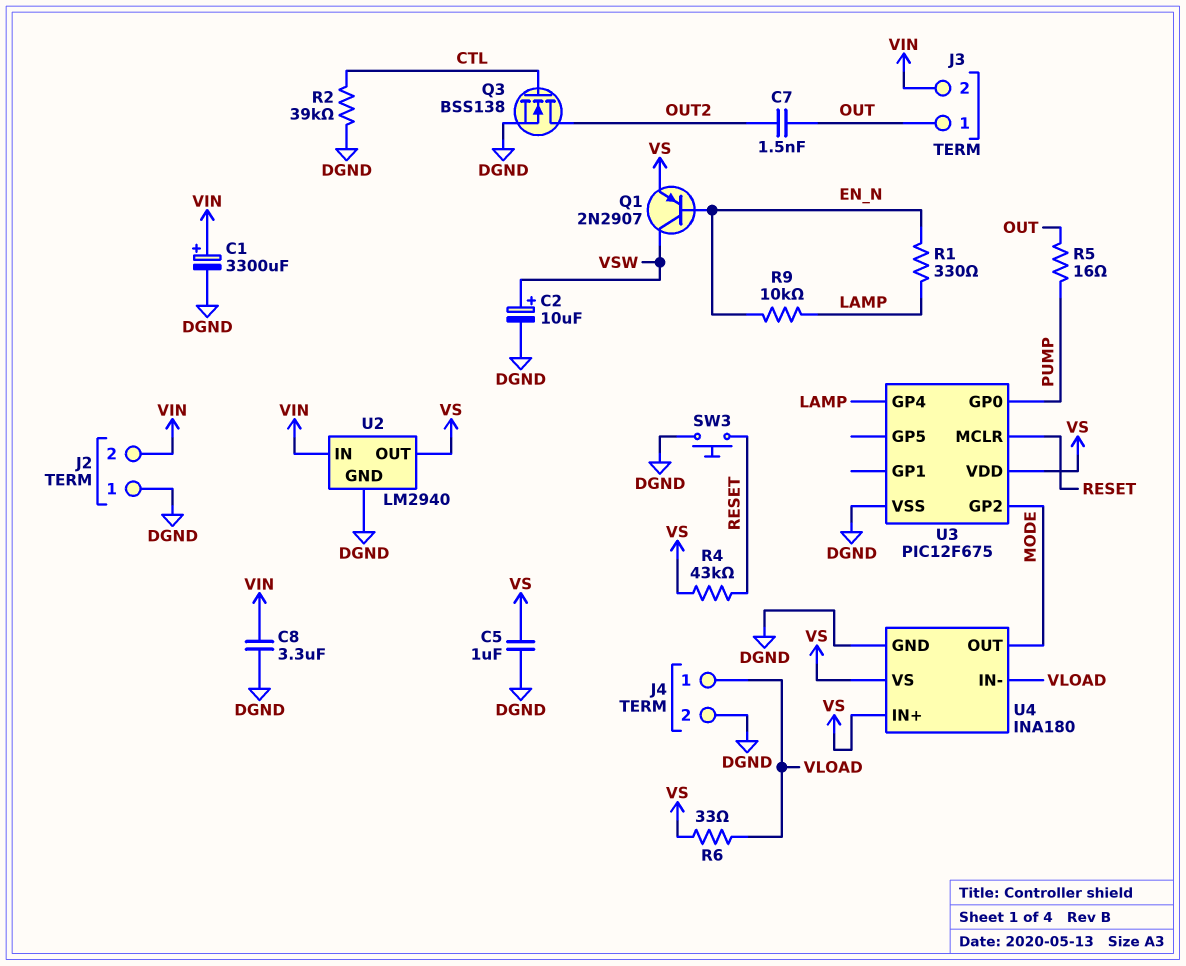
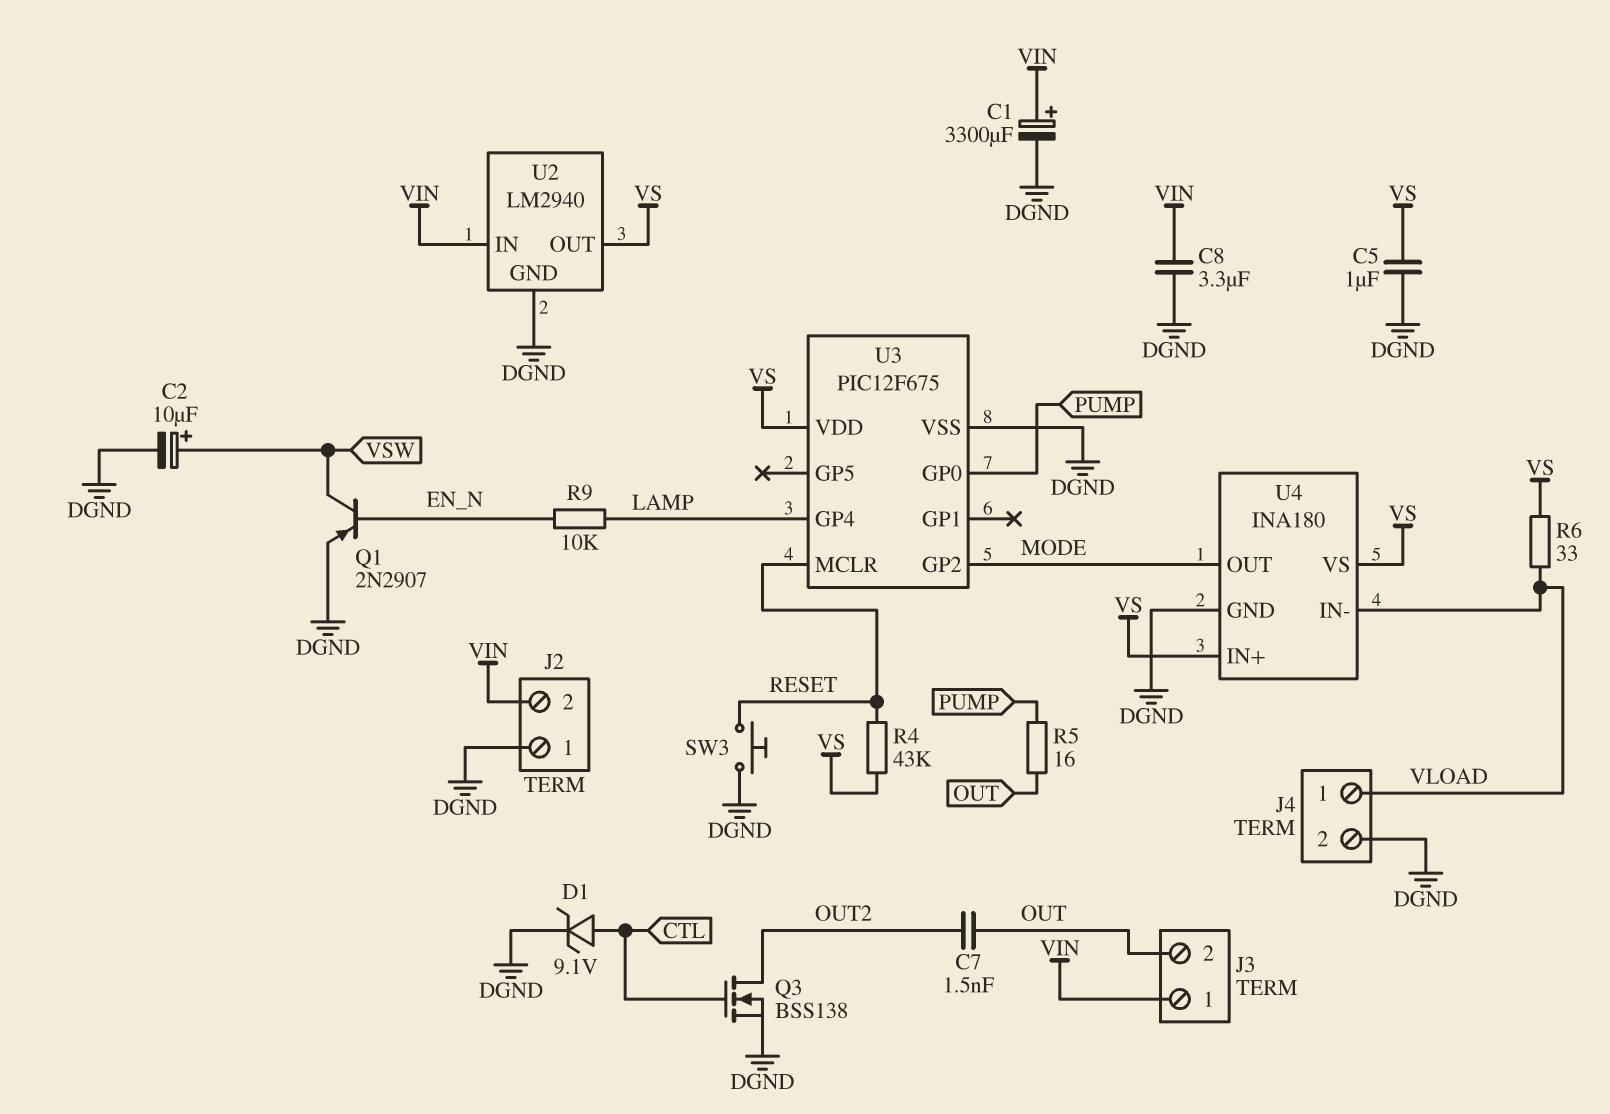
D1: none -> zener 9.1V (A CTL, K DGND)
J3 pin 1: OUT -> VIN
J3 pin 2: VIN -> OUT
Q1: PNP 2N2907 (B EN_N, C VSW, E VS) -> PNP 2N2907 (B EN_N, C VSW, E DGND)
R1: 330 (EN_N, LAMP) -> none
R2: 39k (CTL, DGND) -> none

